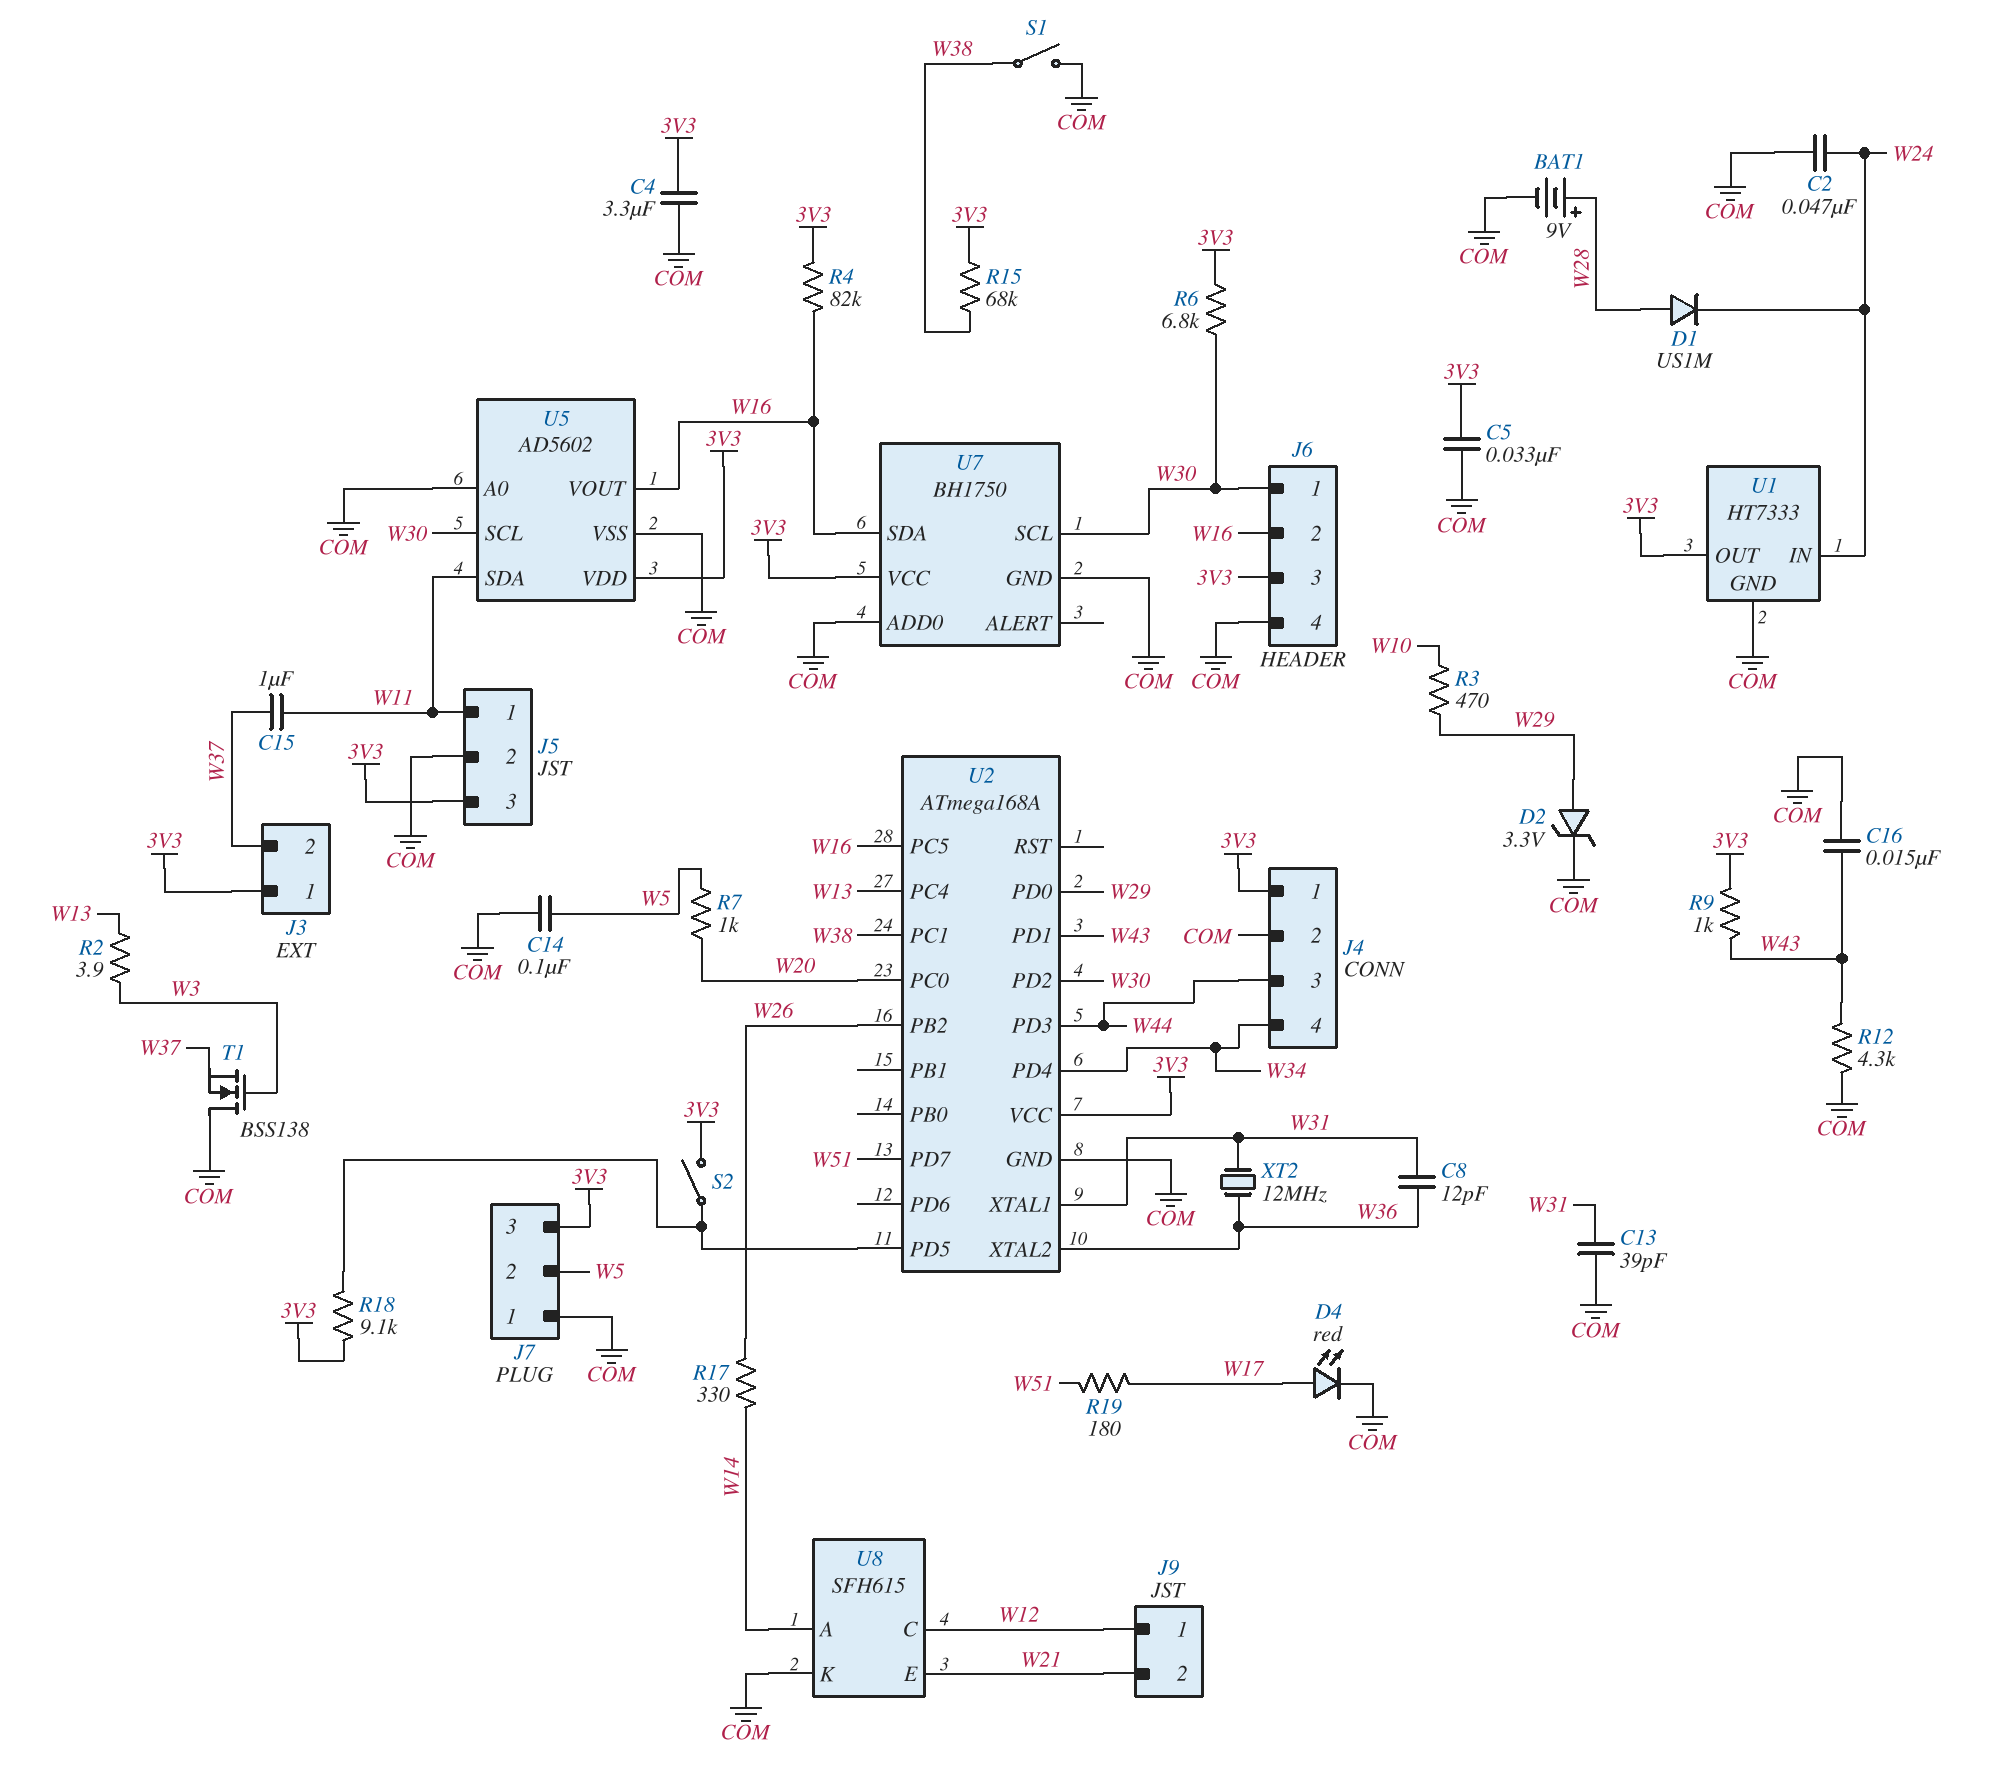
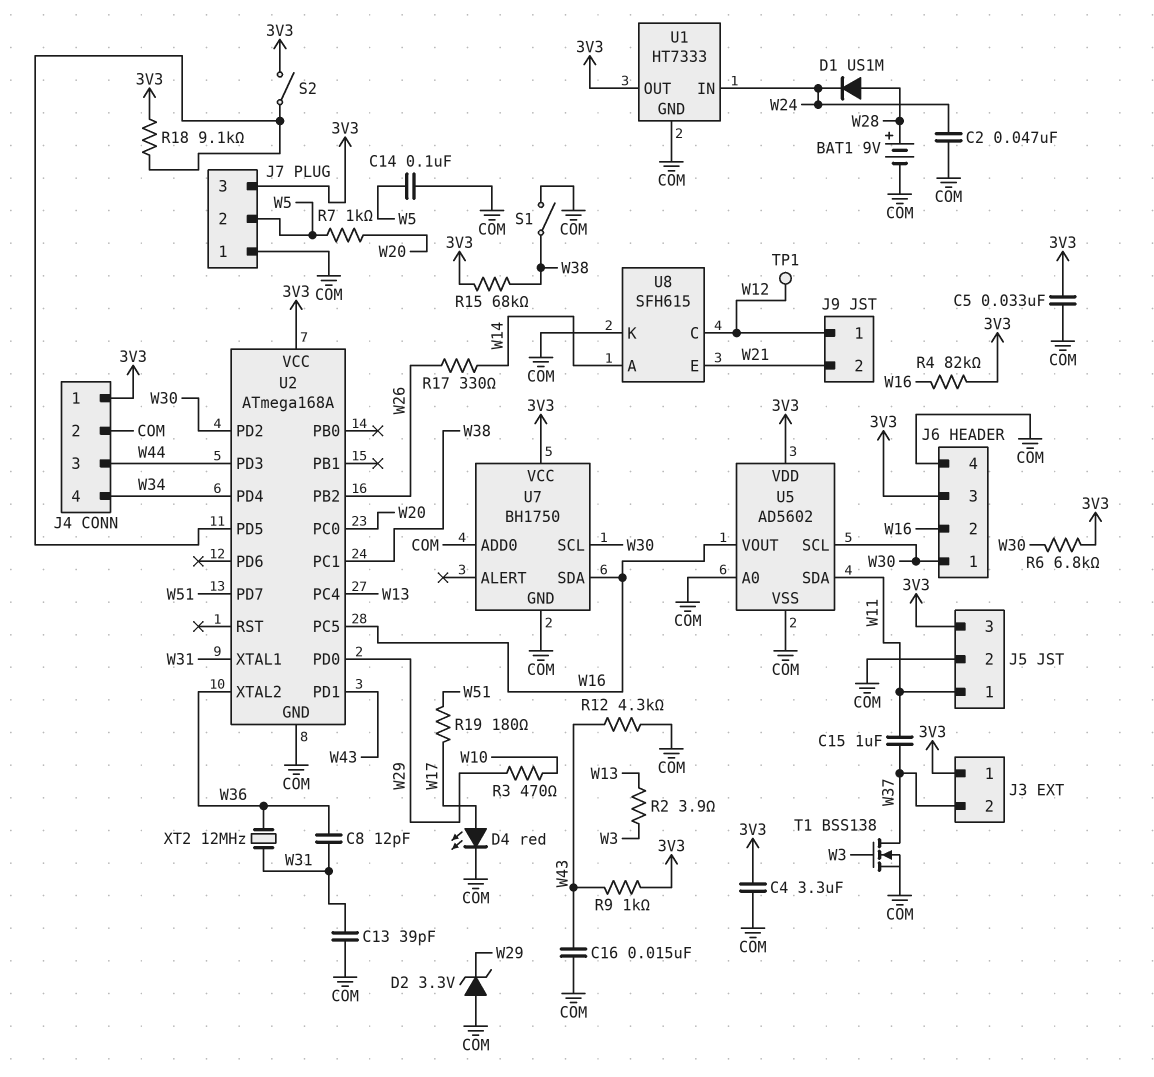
D2: zener 3.3V (A W29, K COM) -> zener 3.3V (A COM, K W29)
T1: NMOS BSS138 (G W3, D COM, S W37) -> NMOS BSS138 (G W3, D W37, S COM)
TP1: none -> test point (W12)

